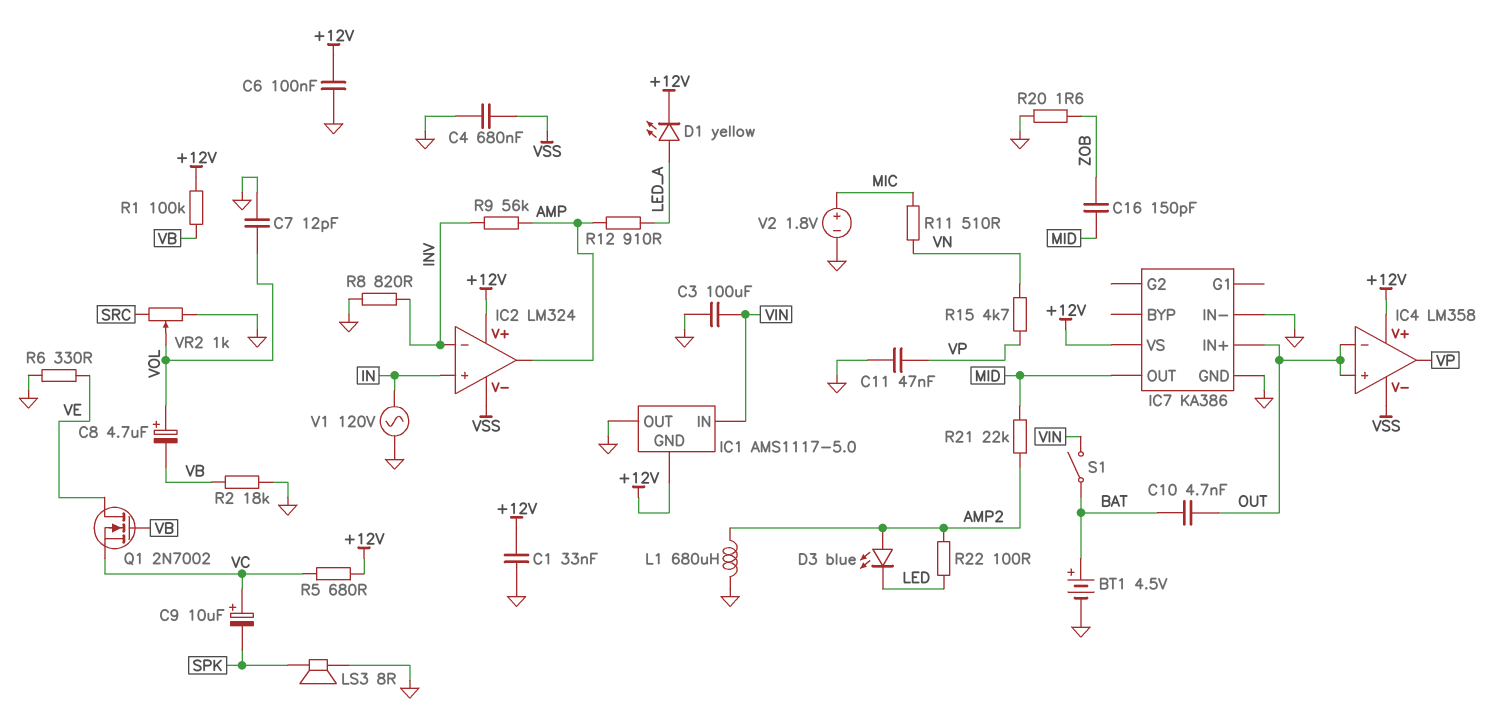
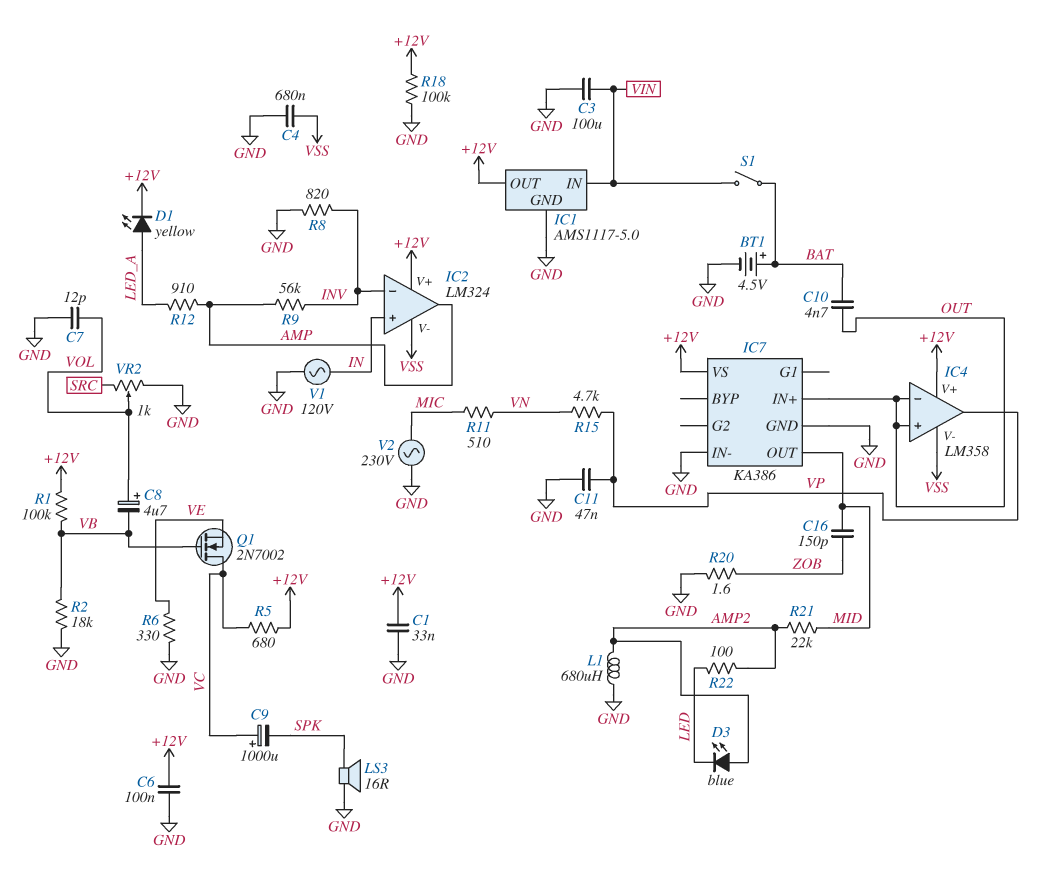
C9: 10uF (plus VC, minus SPK) -> 1000uF (plus VC, minus SPK)
IC1 pin GND: +12V -> GND
IC1 pin OUT: GND -> +12V
LS3: speaker 8R (GND, SPK) -> speaker 16R (GND, SPK)
Q1: NMOS 2N7002 (G VB, D VE, S VC) -> NMOS 2N7002 (G VB, D VC, S VE)
R18: none -> 100k (+12V, GND)
V2: 1.8V (plus MIC, minus GND) -> AC 230V (GND, MIC)

